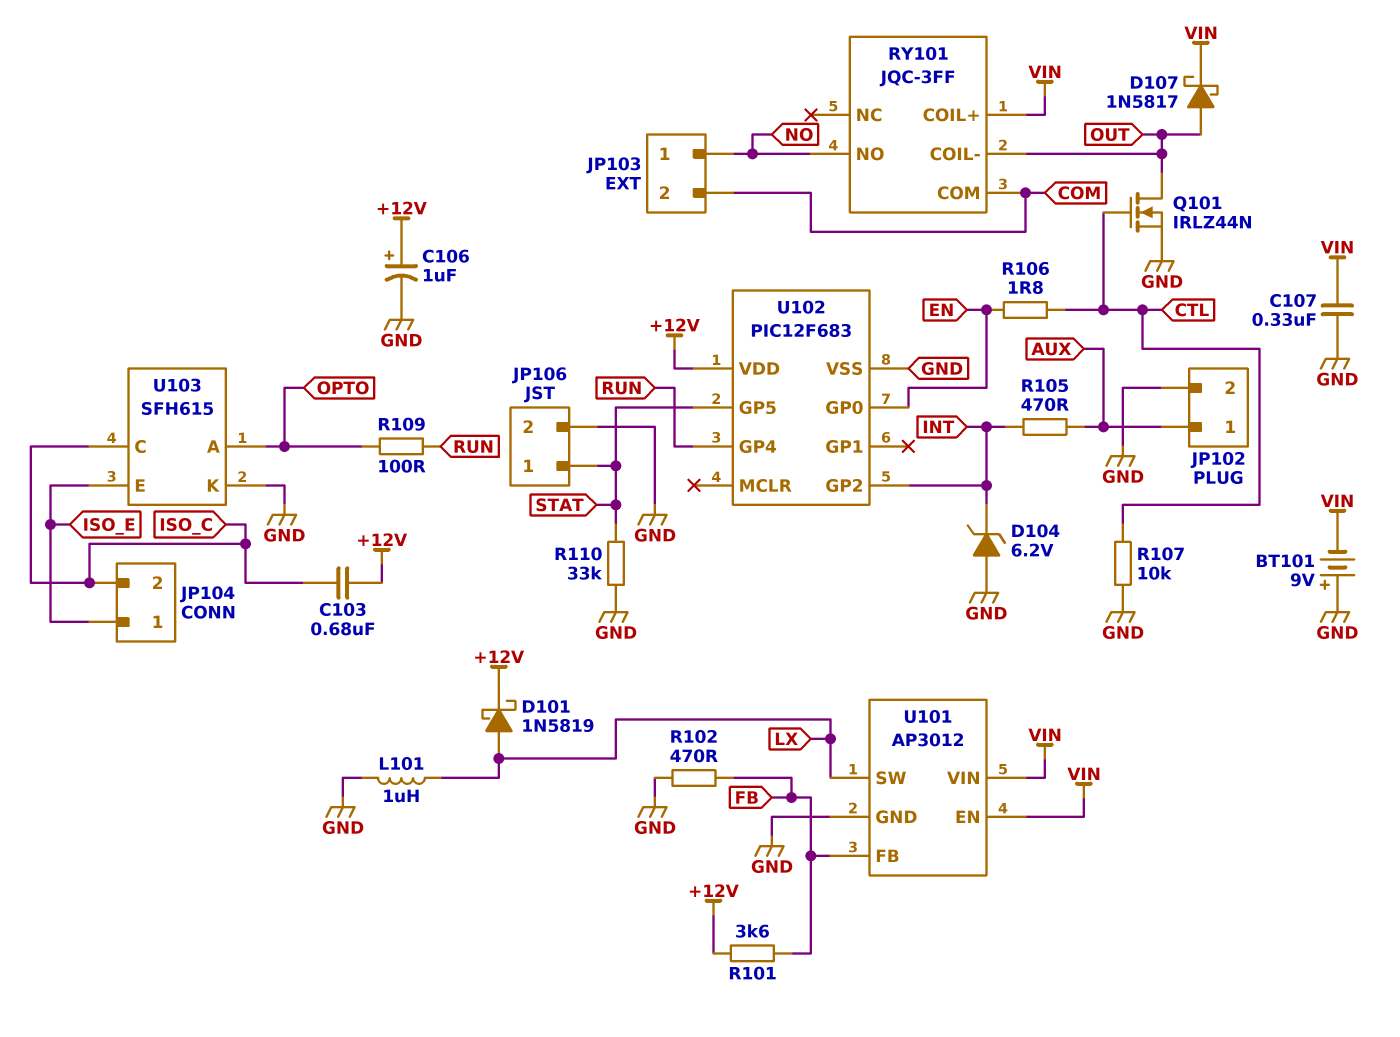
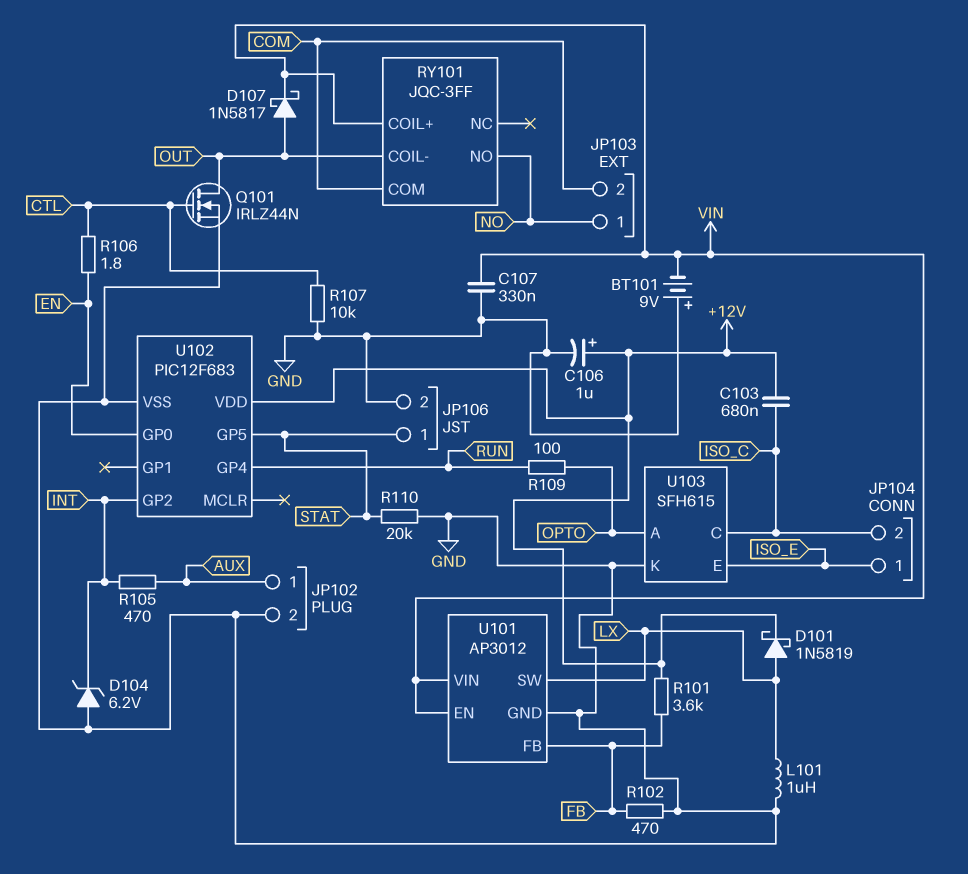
R110: 33k (GND, STAT) -> 20k (GND, STAT)

